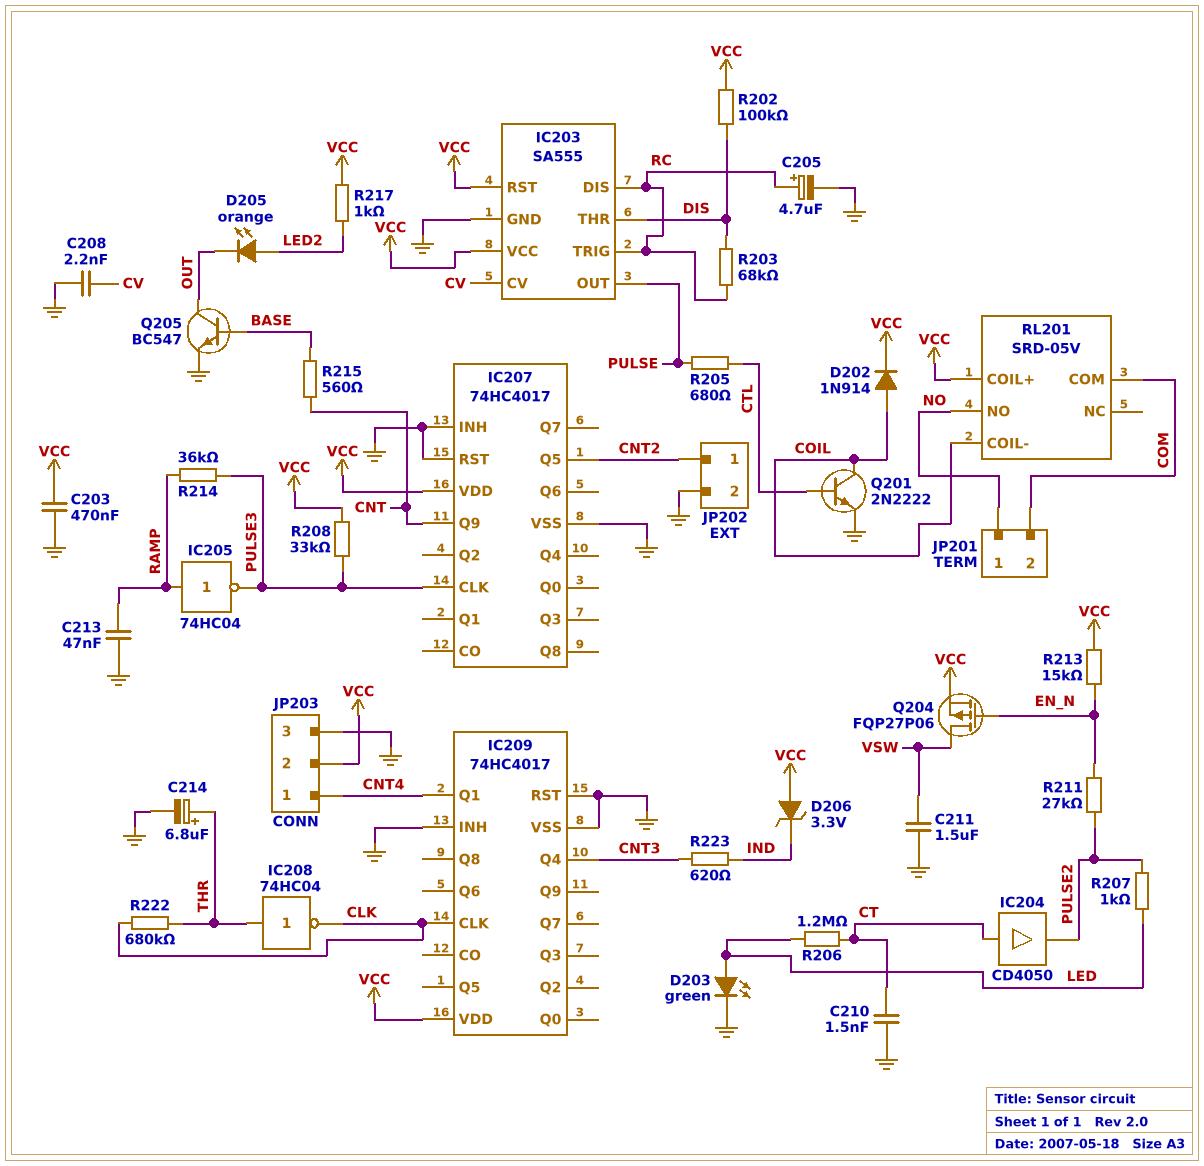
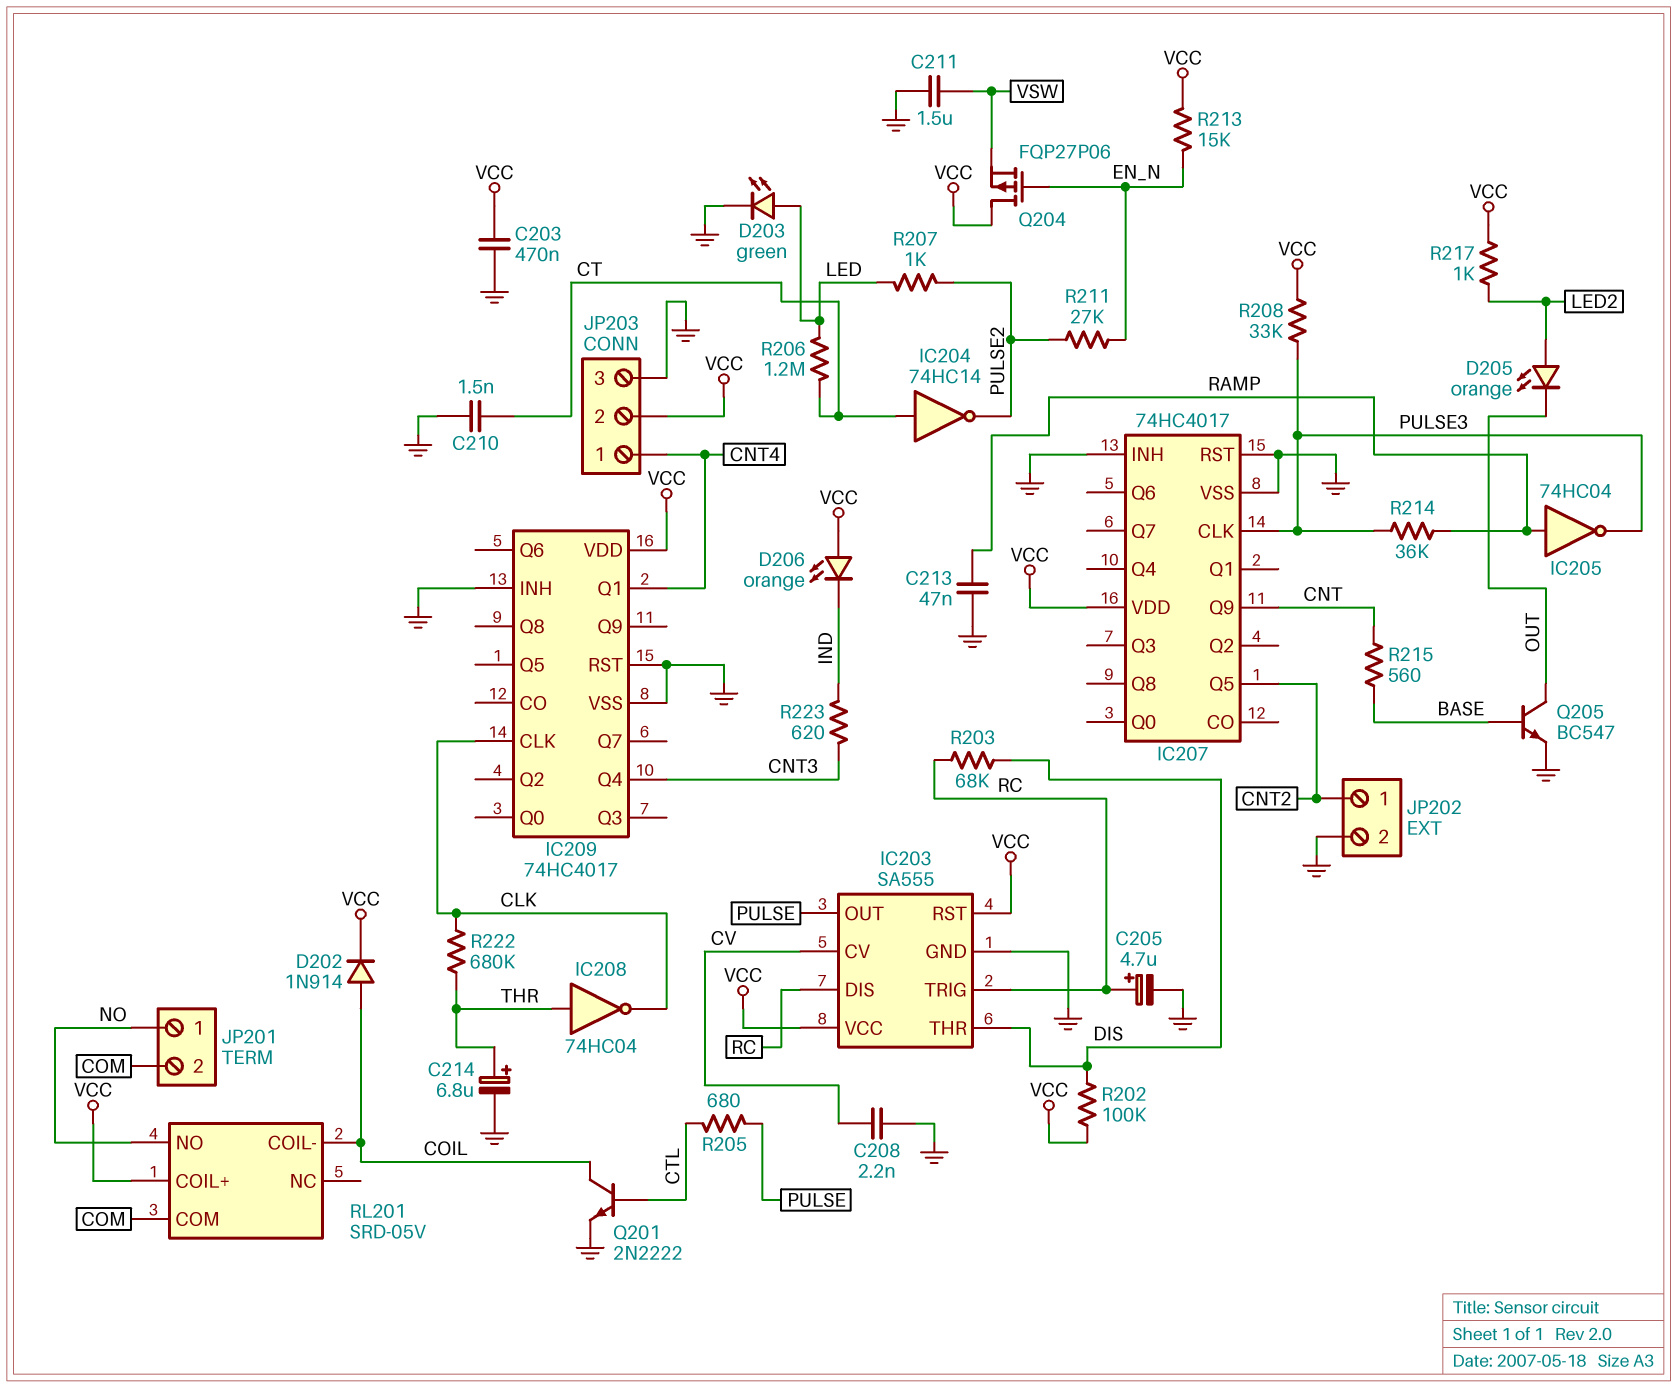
D206: zener 3.3V (A VCC, K IND) -> LED orange (A VCC, K IND)
IC204: buffer CD4050 (in CT, out PULSE2) -> NOT 74HC14 (in CT, out PULSE2)
Q204: PMOS FQP27P06 (G EN_N, D VSW, S VCC) -> PMOS FQP27P06 (G EN_N, D VCC, S VSW)

